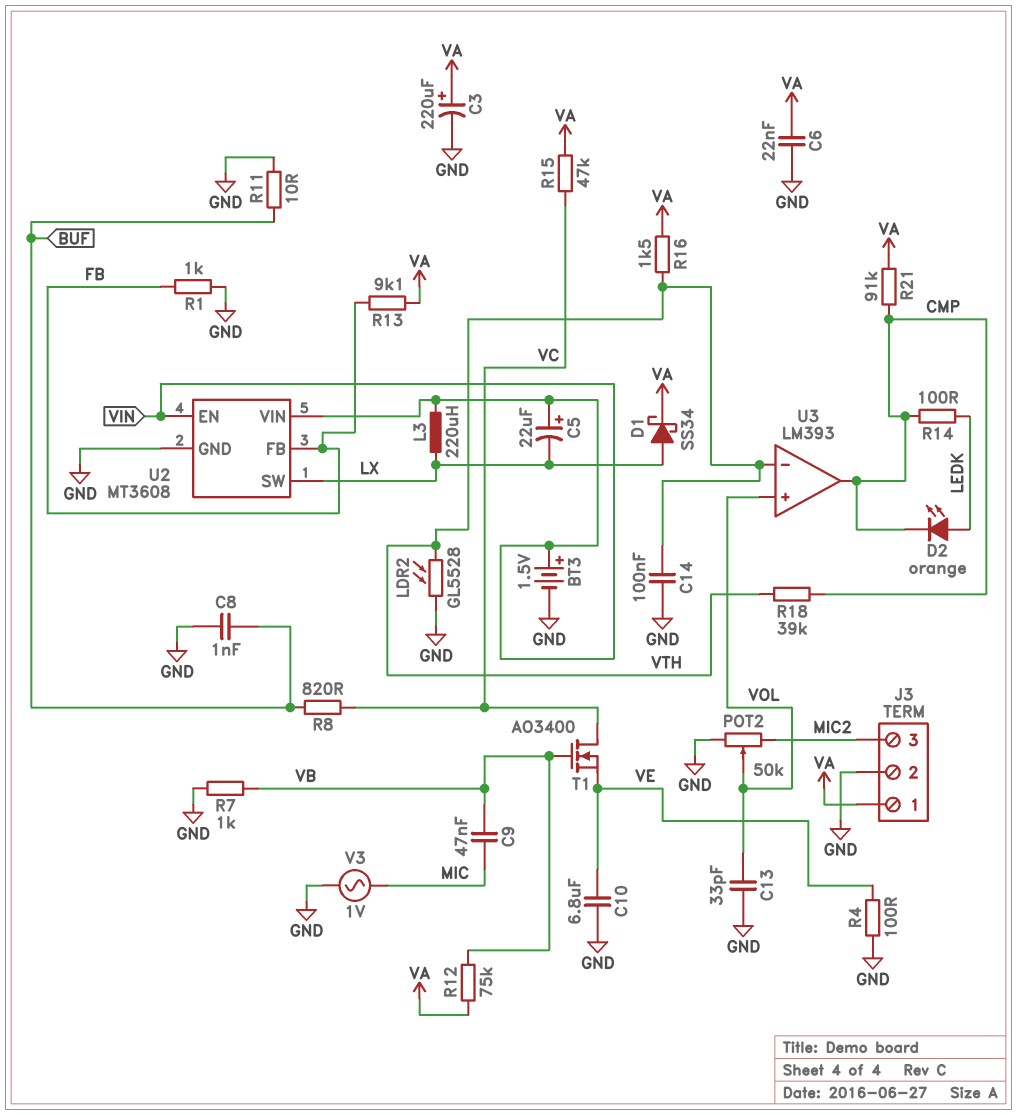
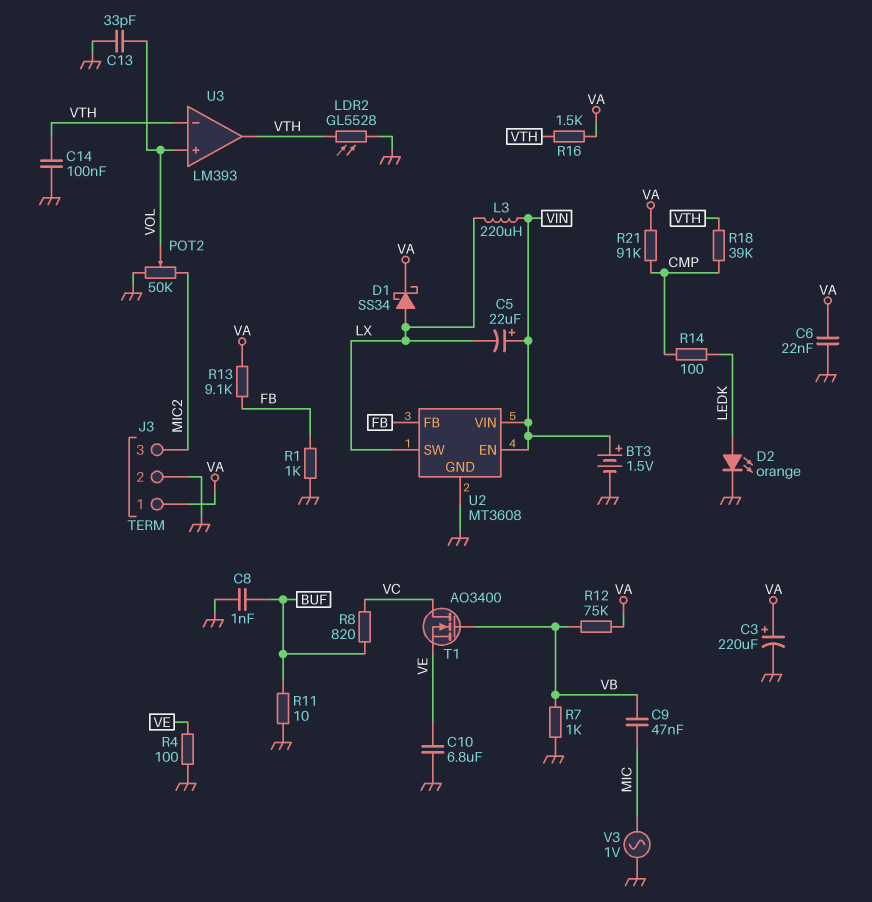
D2: LED orange (A LEDK, K CMP) -> LED orange (A LEDK, K GND)
R15: 47k (VA, VC) -> none
U3 pin out: CMP -> VTH

